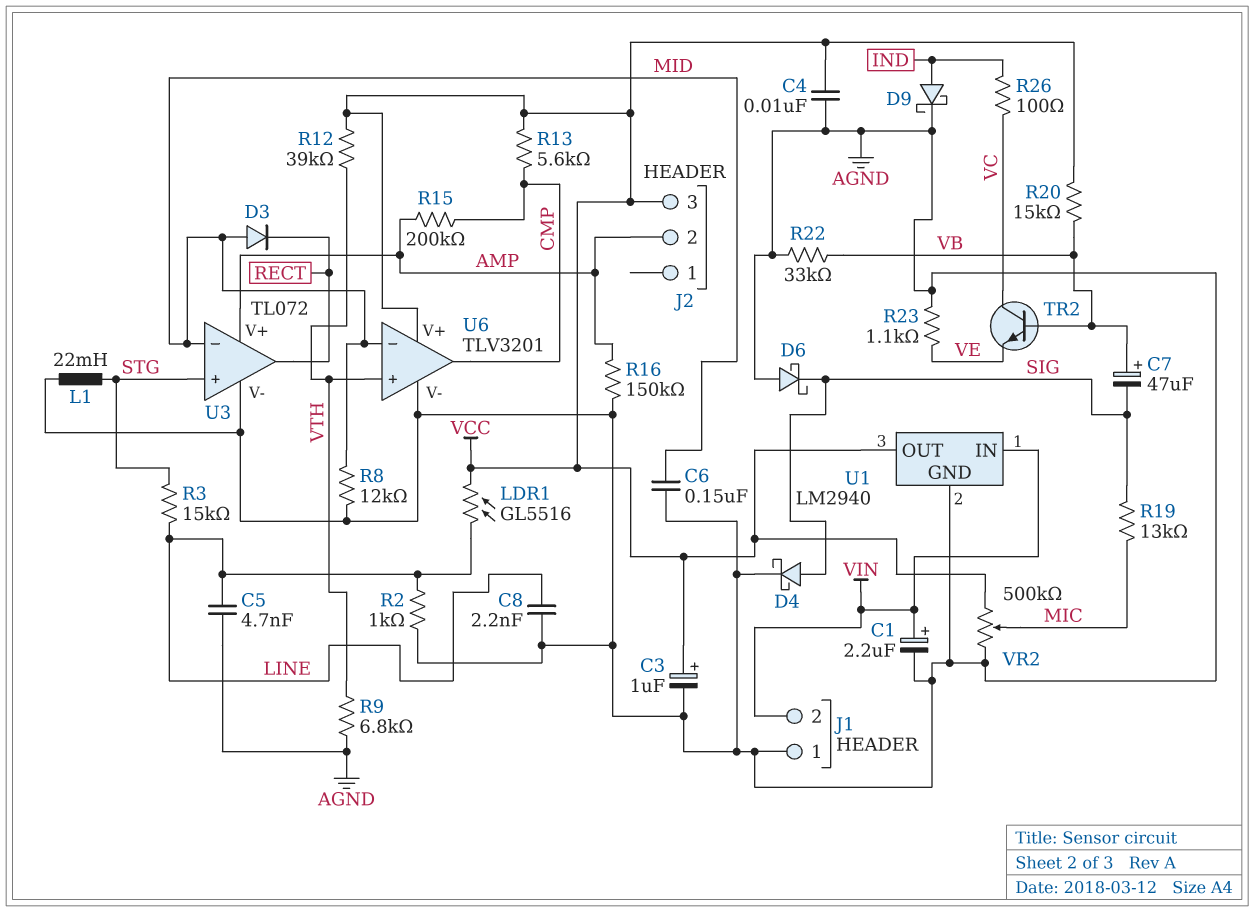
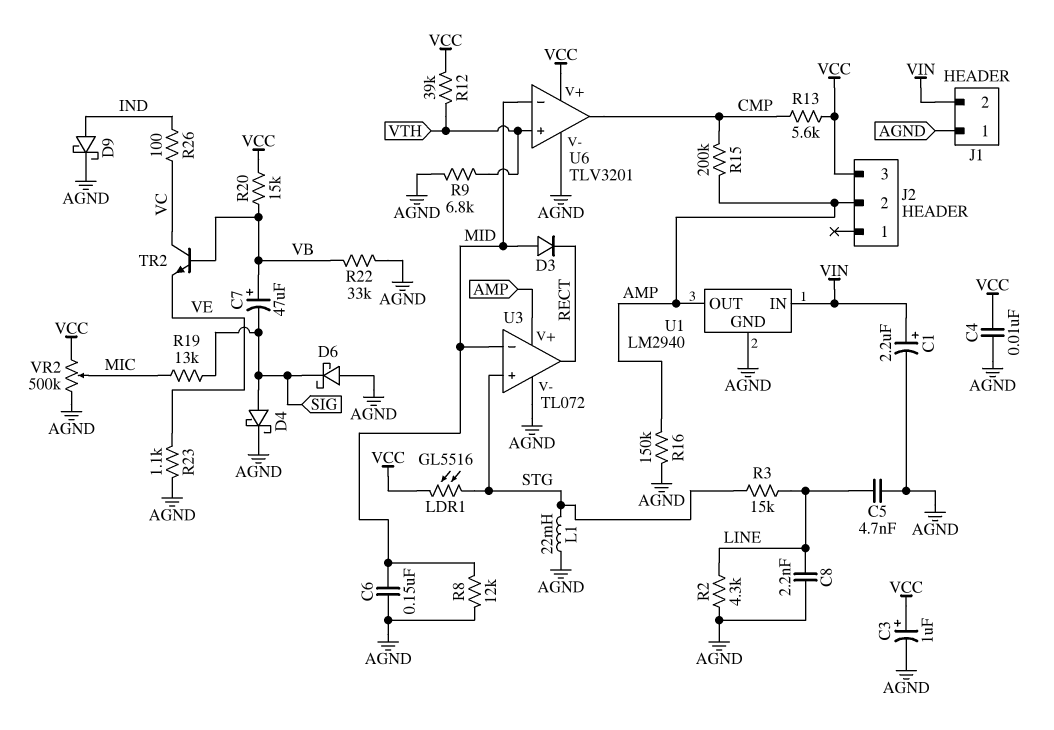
LDR1: GL5516 (LINE, VCC) -> GL5516 (STG, VCC)
R2: 1k (AGND, LINE) -> 4.3k (AGND, LINE)
U1 pin OUT: VCC -> AMP

